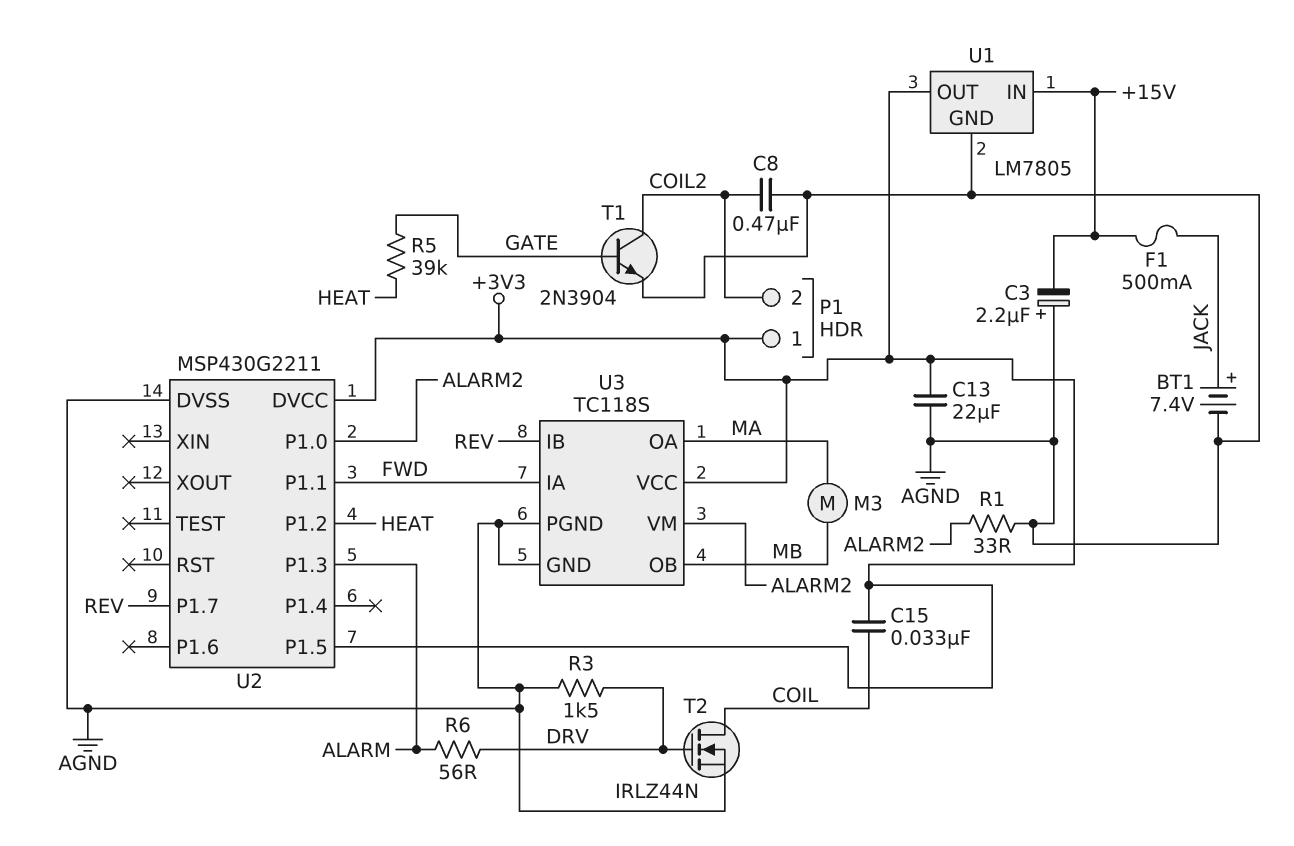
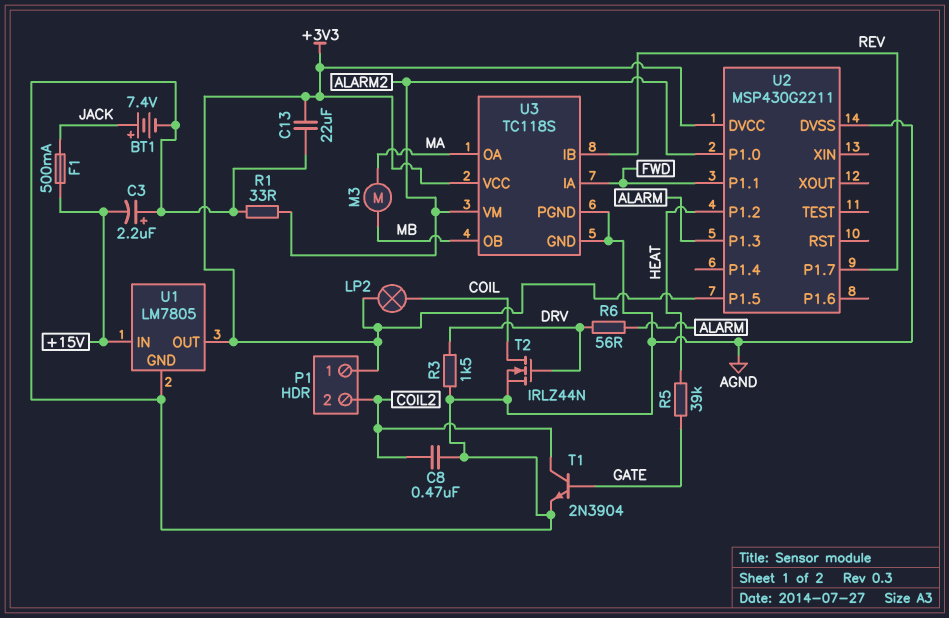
C15: 33nF (+3V3, COIL) -> none
LP2: none -> lamp (+3V3, COIL)

